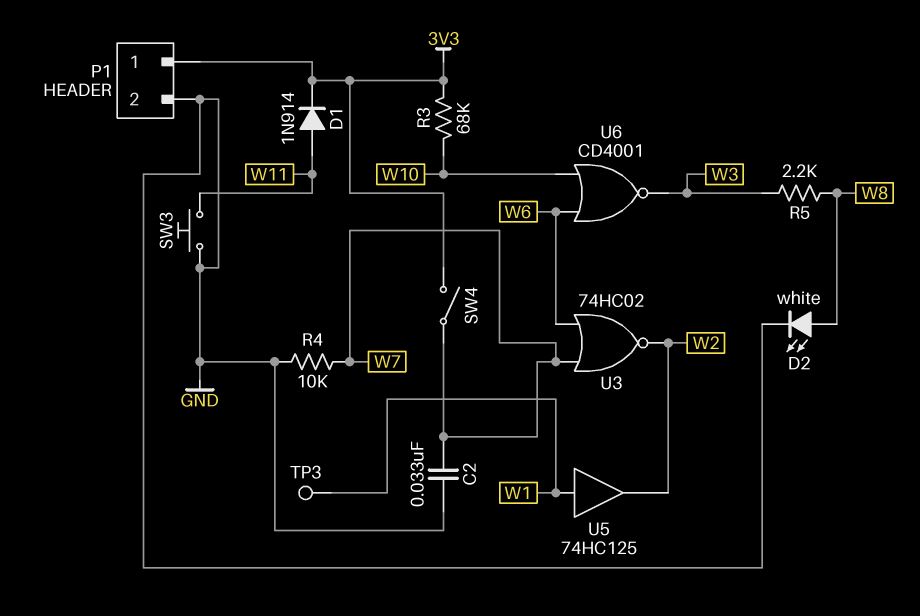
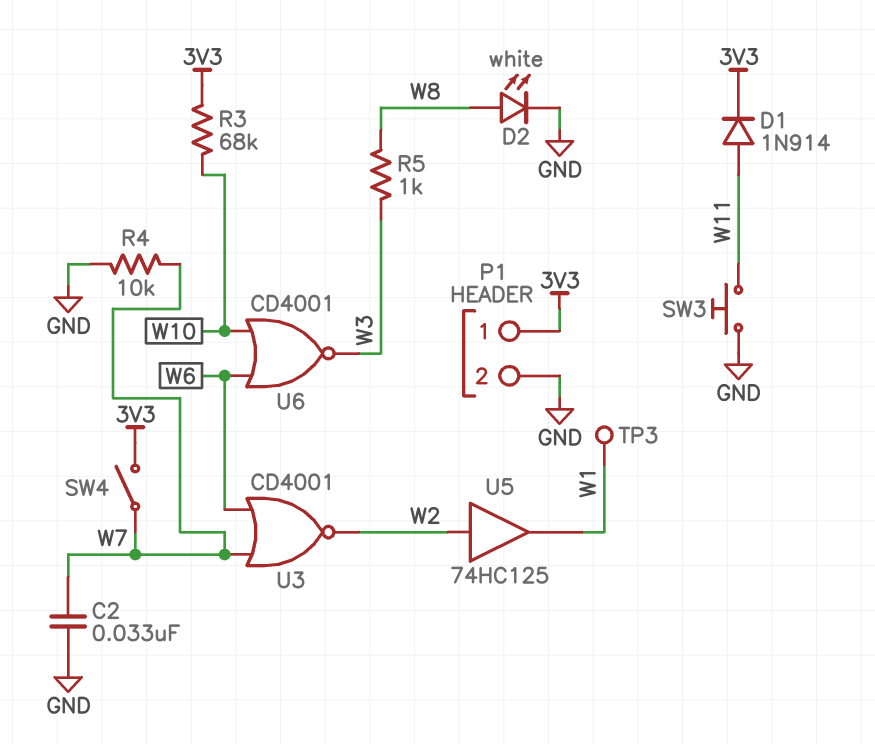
R5: 2.2k (W3, W8) -> 1k (W3, W8)
U3: NOR 74HC02 (in W6, in W7, out W2) -> NOR CD4001 (in W6, in W7, out W2)
U5: buffer 74HC125 (in W1, out W2) -> buffer 74HC125 (in W2, out W1)

